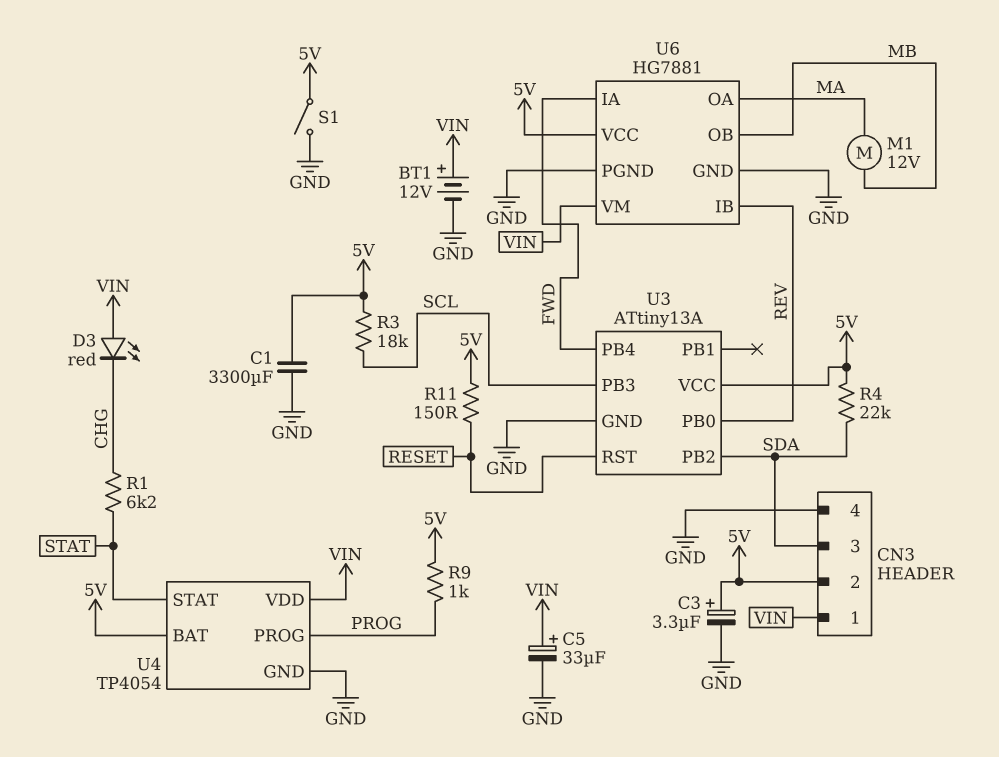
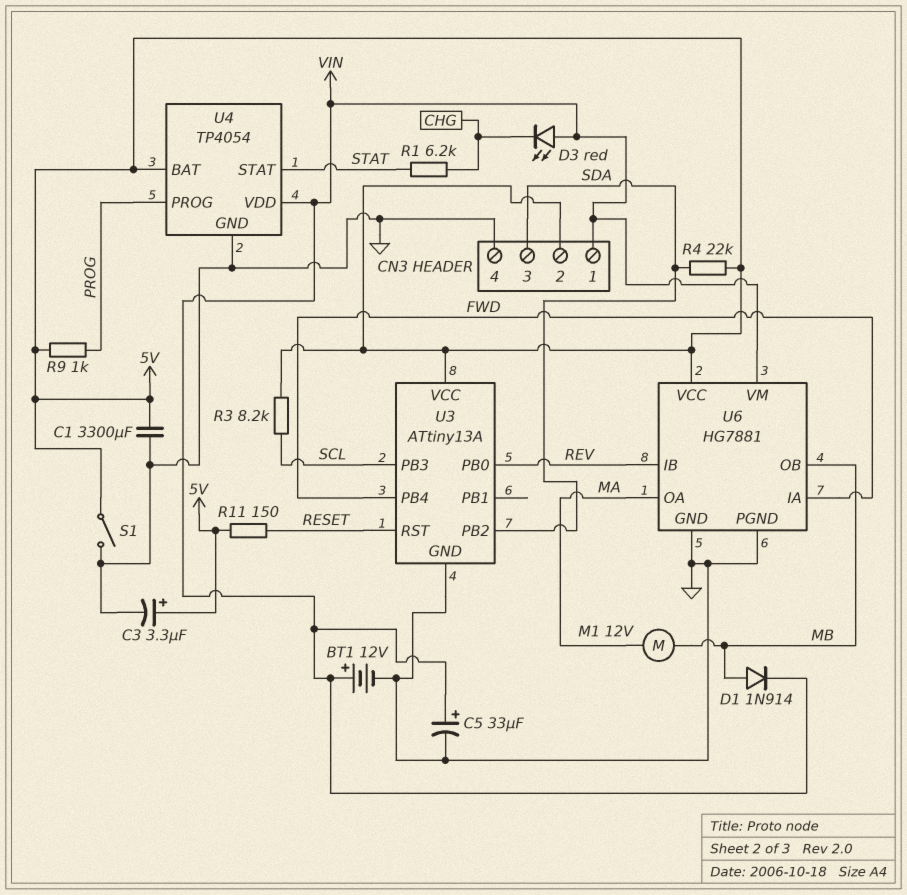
D1: none -> diode 1N914 (A MB, K VIN)
R3: 18k (5V, SCL) -> 8.2k (5V, SCL)

